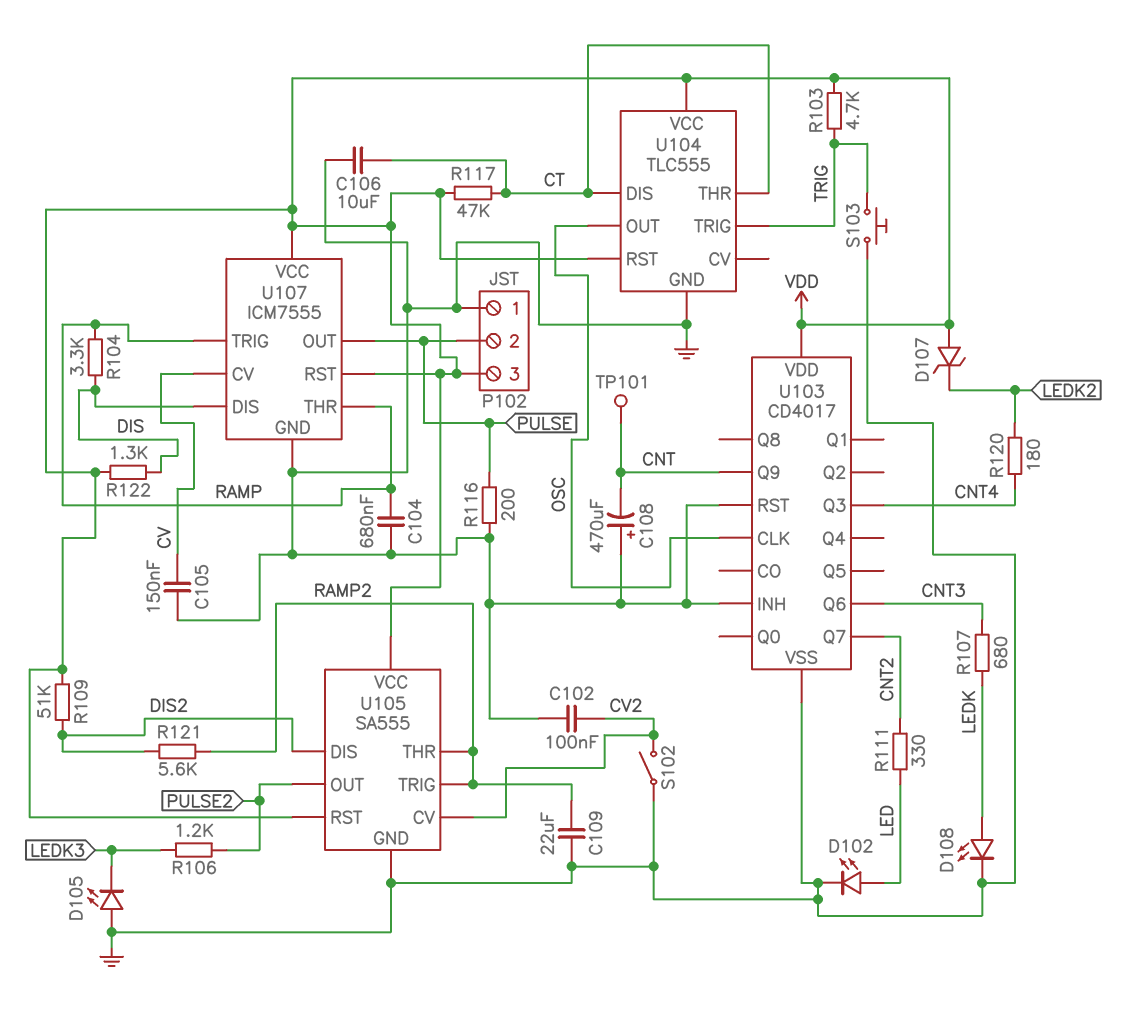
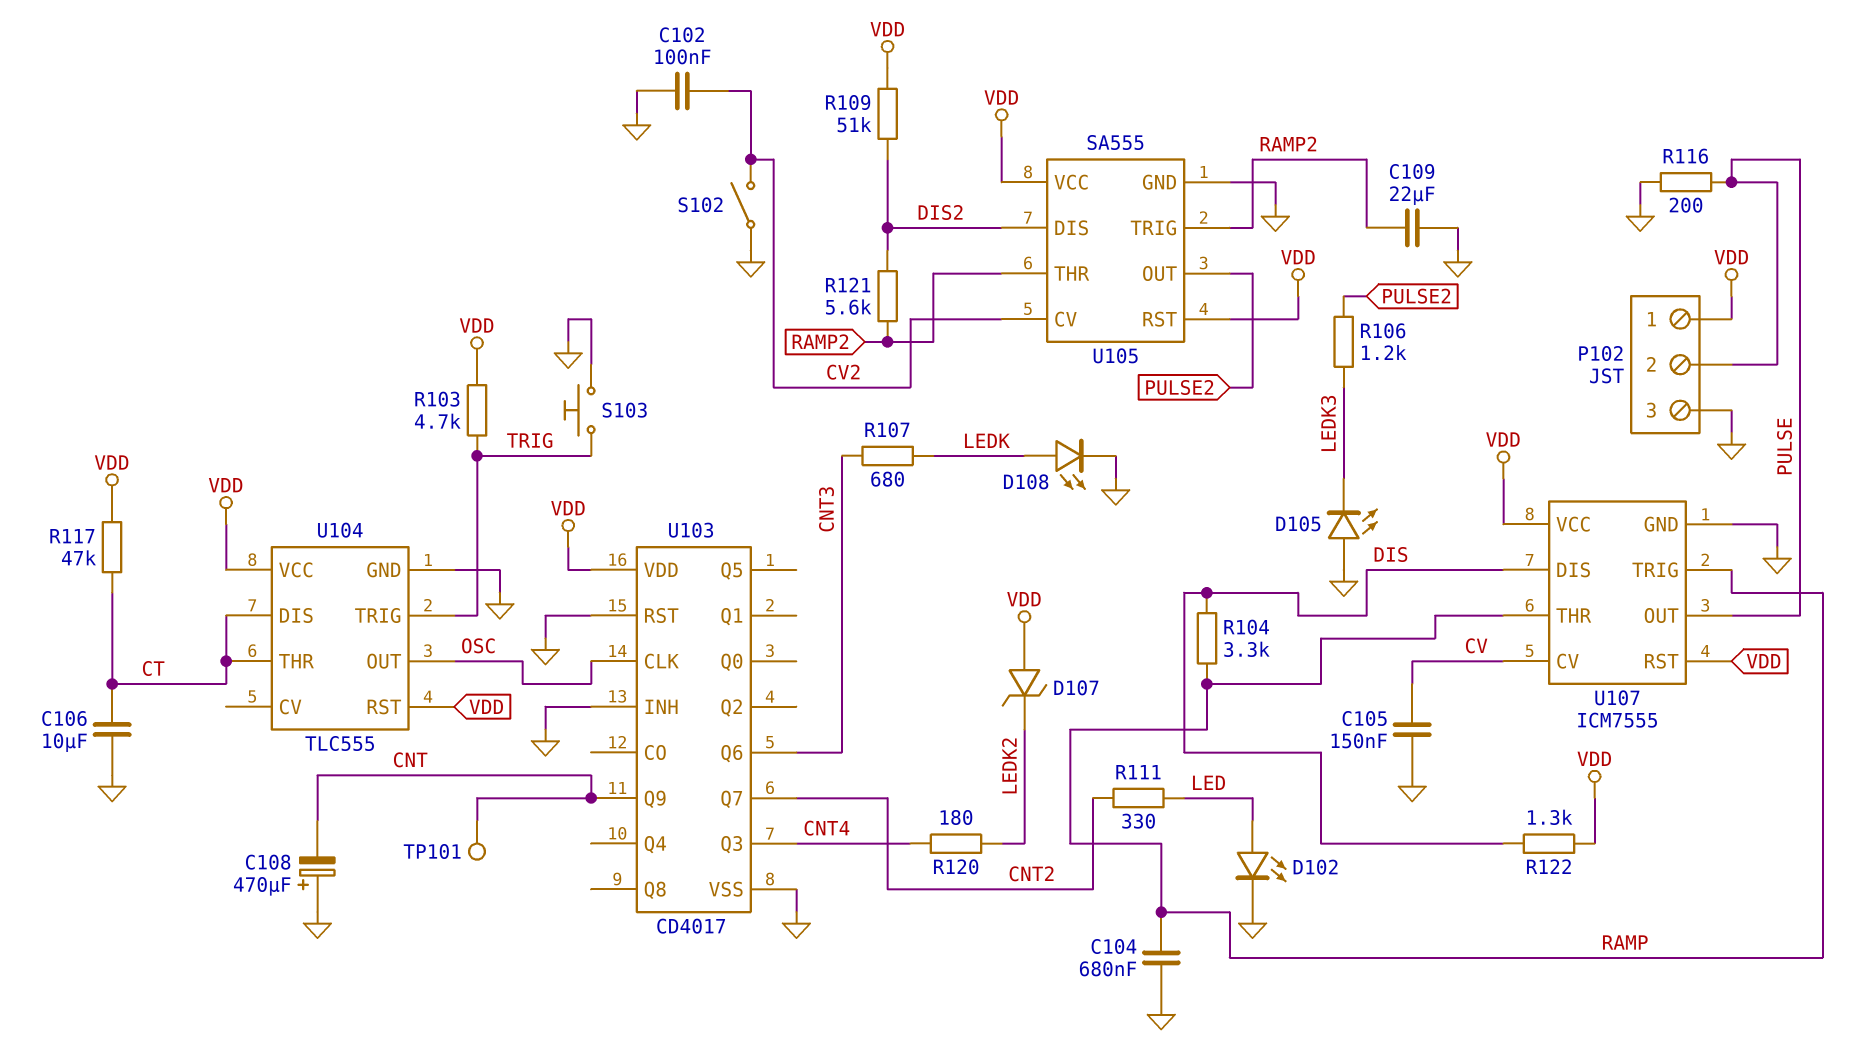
P102 pin 1: GND -> VDD
P102 pin 3: VDD -> GND

